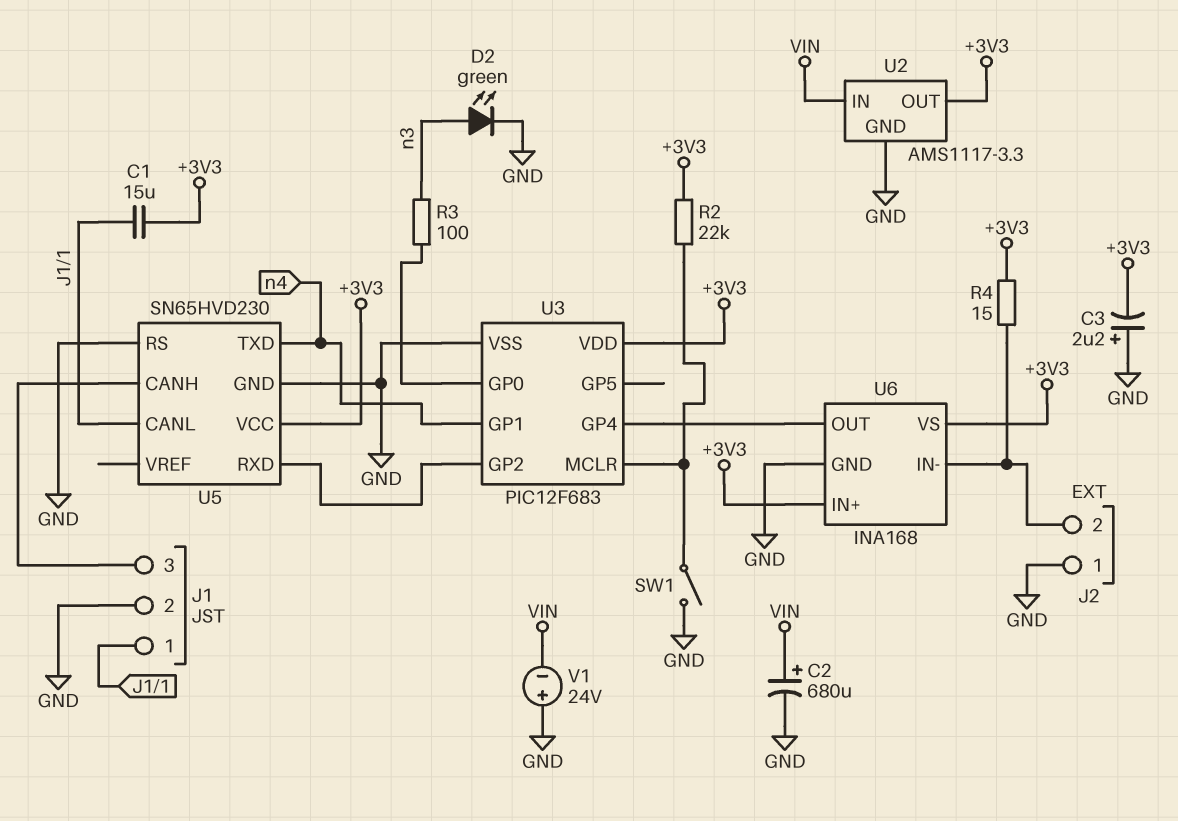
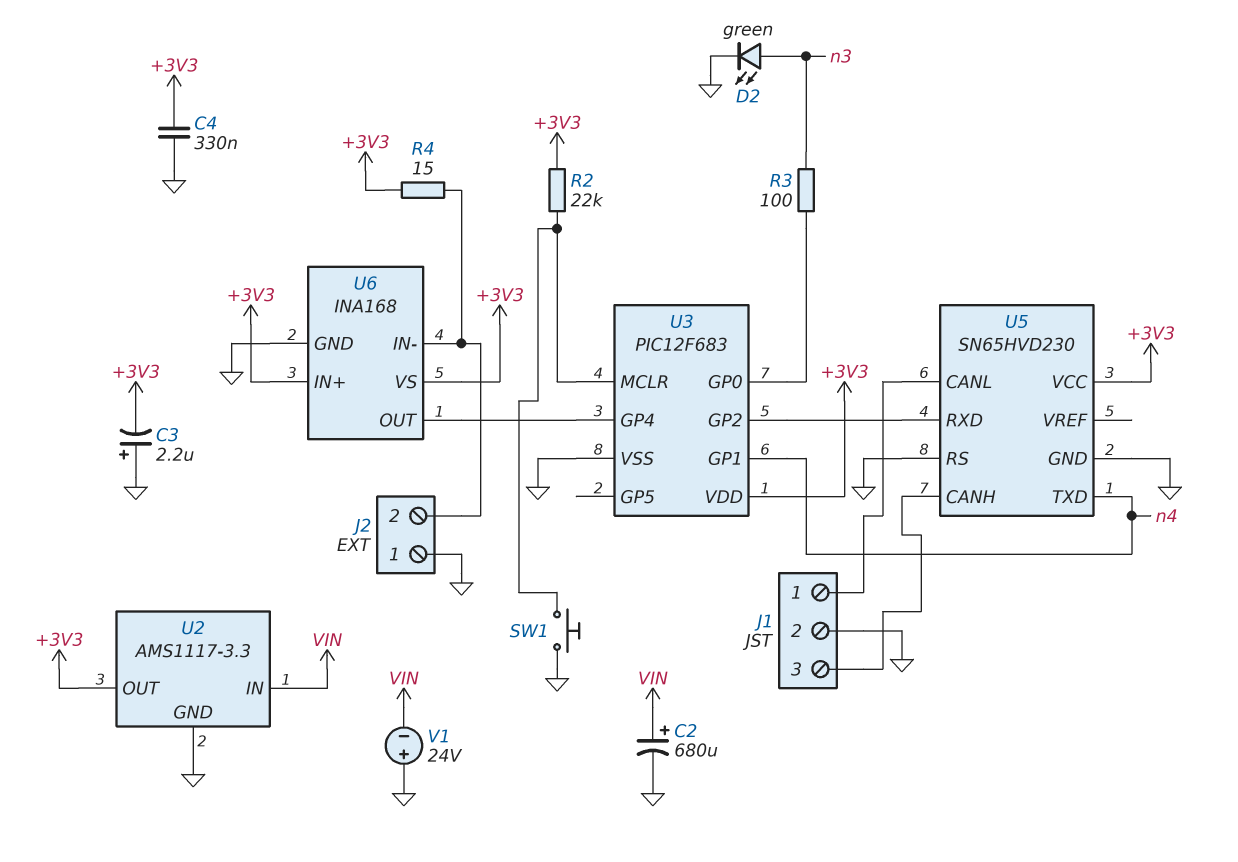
C1: 15uF (+3V3, J1/1) -> none
C4: none -> 330nF (+3V3, GND)
SW1: switch (GND, U3/MCLR) -> button (GND, U3/MCLR)

